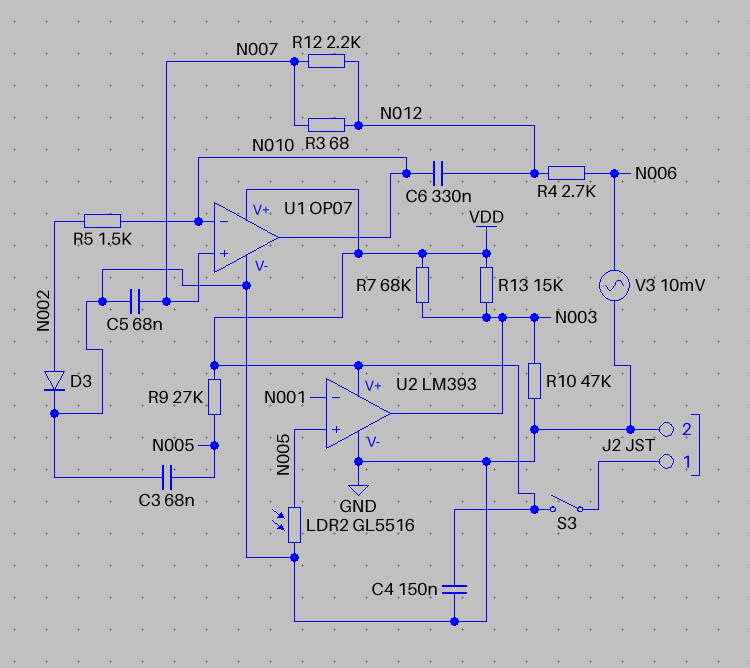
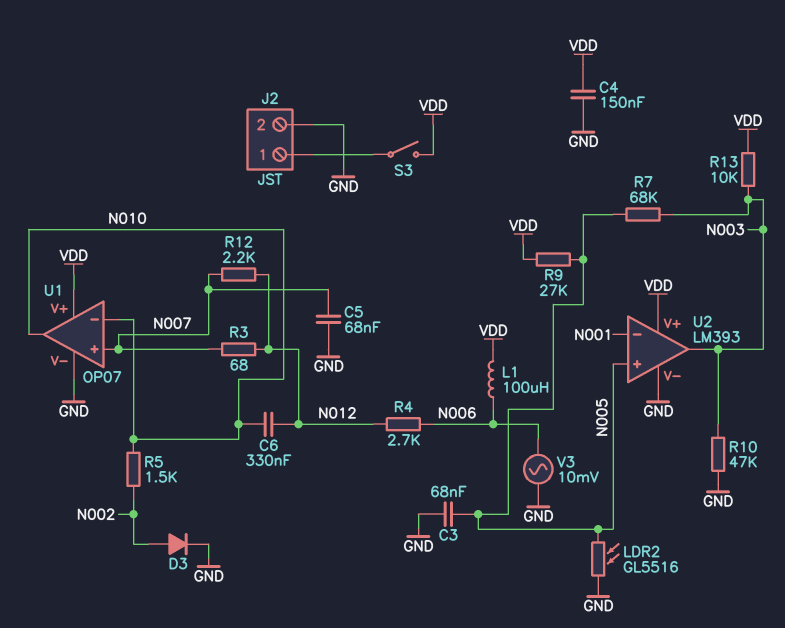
L1: none -> 100uH (N006, VDD)
R7: 68k (N003, VDD) -> 68k (N003, N005)
R13: 15k (N003, VDD) -> 10k (N003, VDD)

